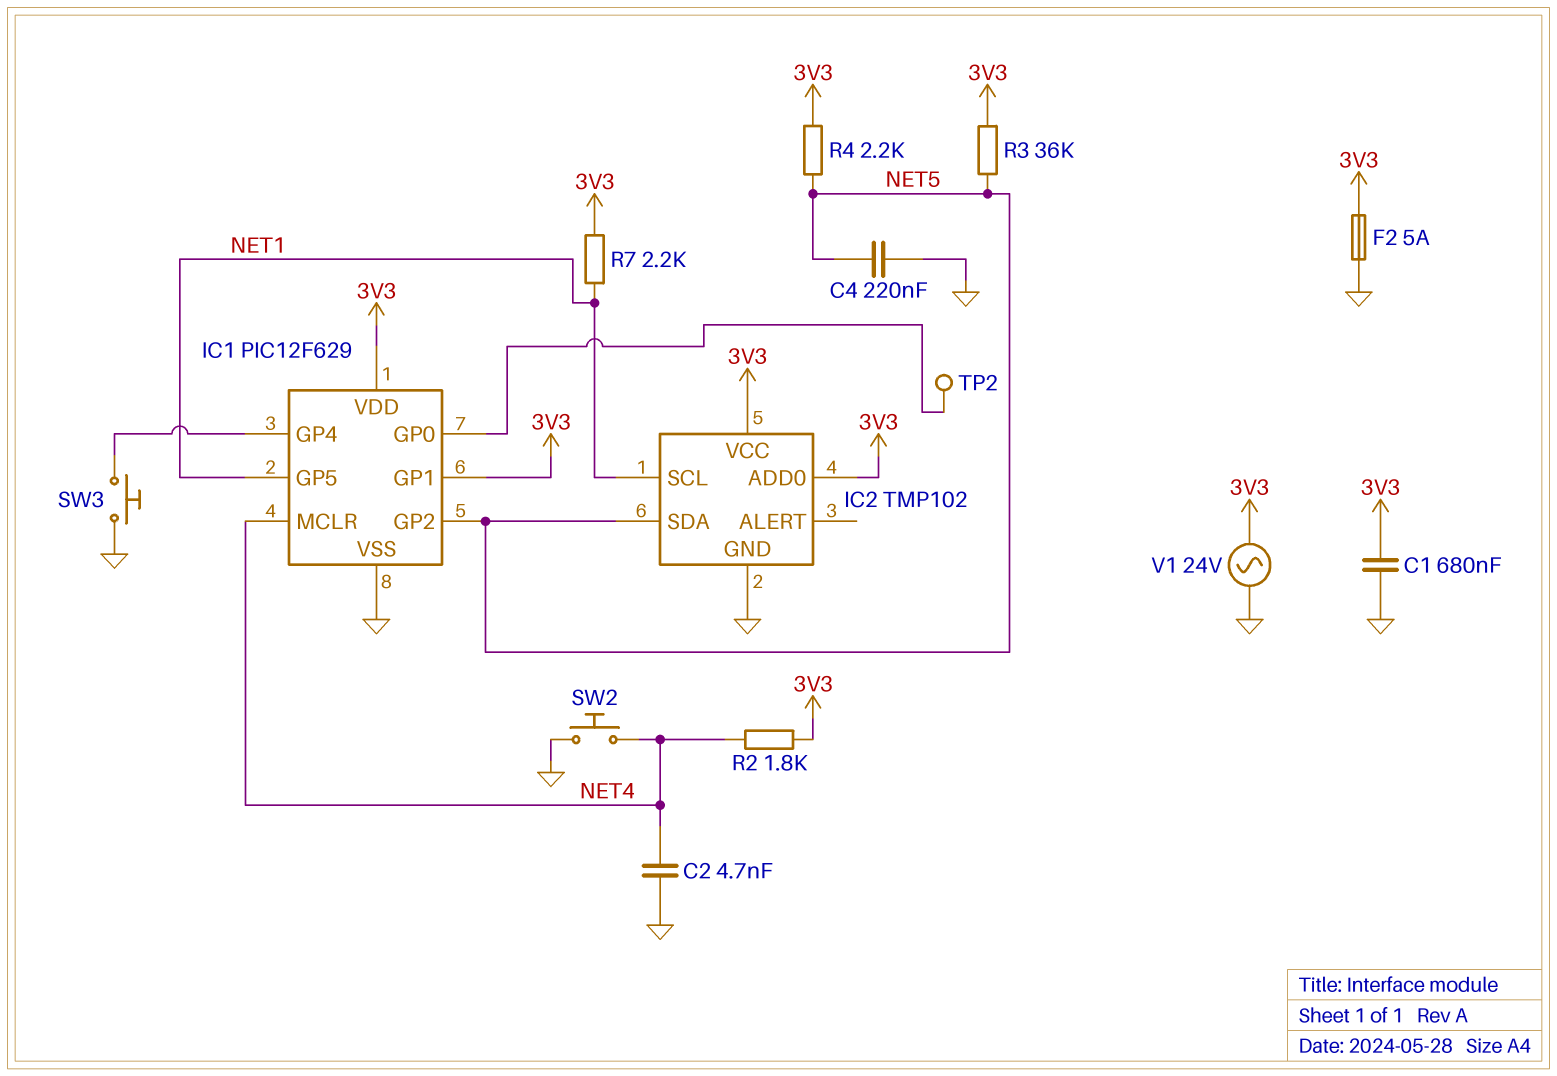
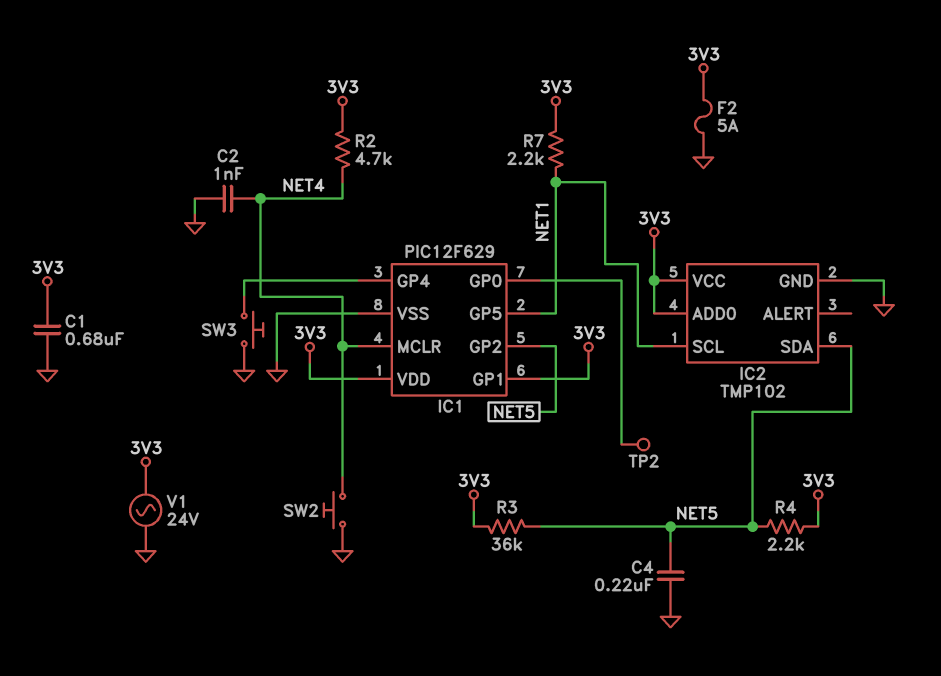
C2: 4.7nF (GND, NET4) -> 1nF (GND, NET4)
R2: 1.8k (3V3, NET4) -> 4.7k (3V3, NET4)

